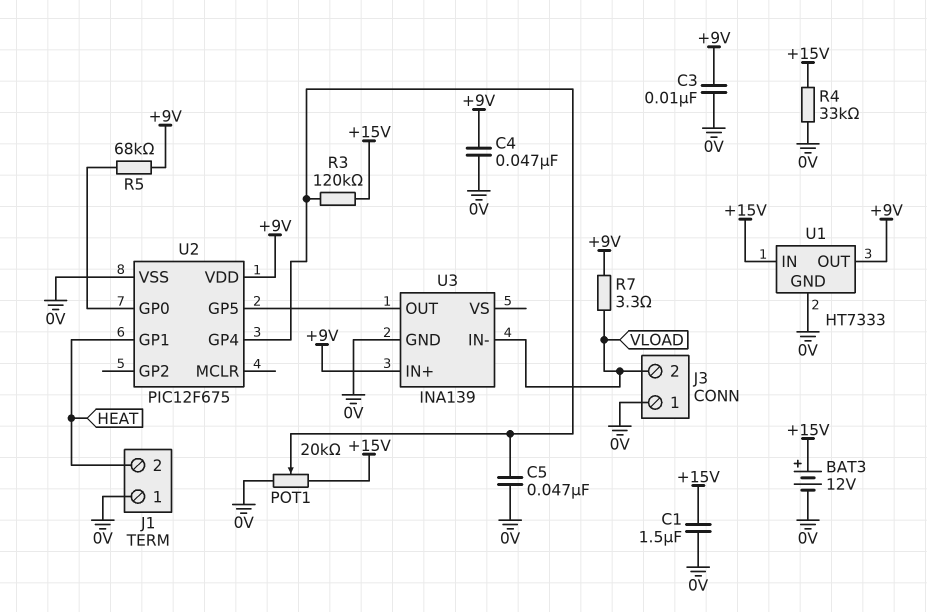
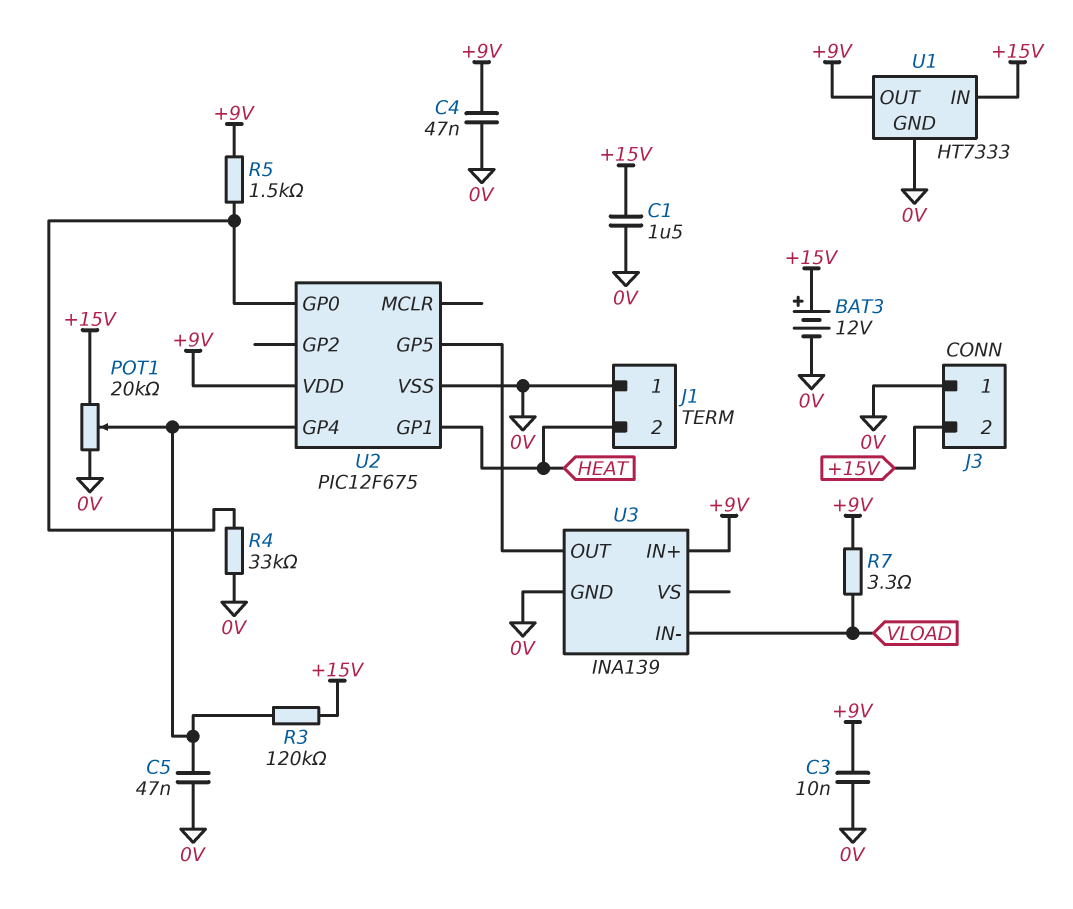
J3 pin 2: VLOAD -> +15V
R4: 33k (+15V, 0V) -> 33k (0V, U2/GP0)
R5: 68k (+9V, U2/GP0) -> 1.5k (+9V, U2/GP0)

